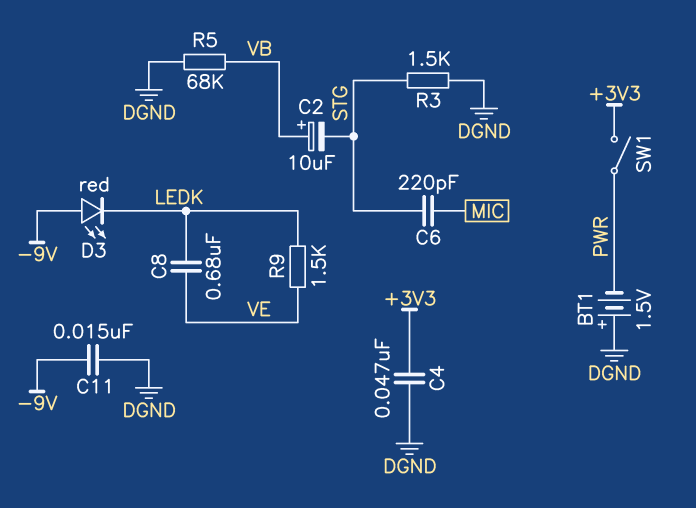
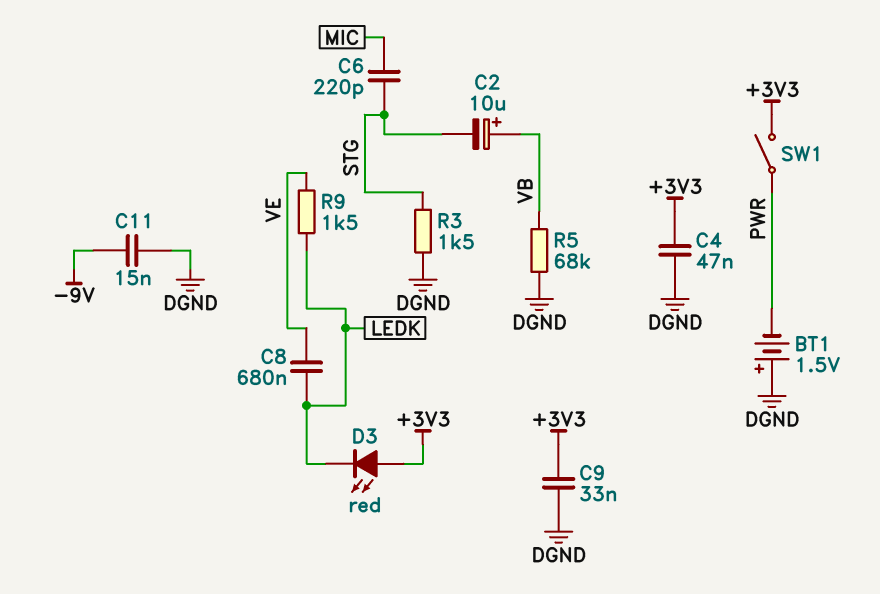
C9: none -> 33nF (+3V3, DGND)
D3: LED red (A -9V, K LEDK) -> LED red (A +3V3, K LEDK)

